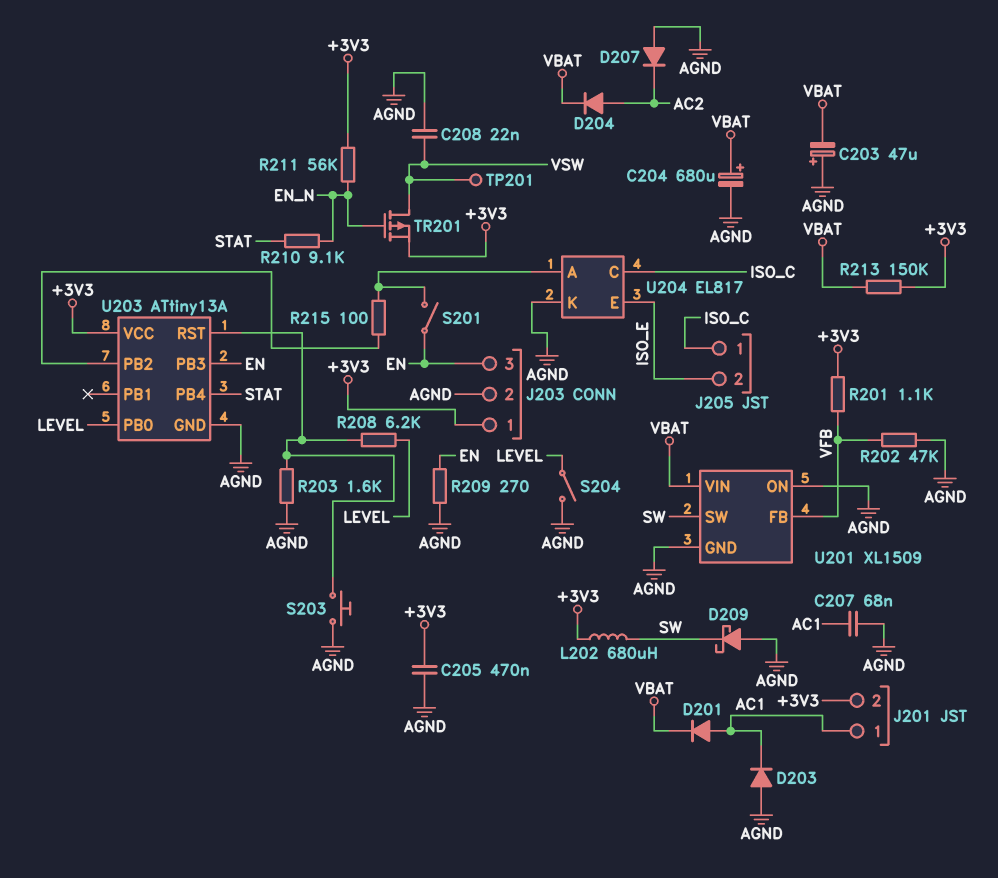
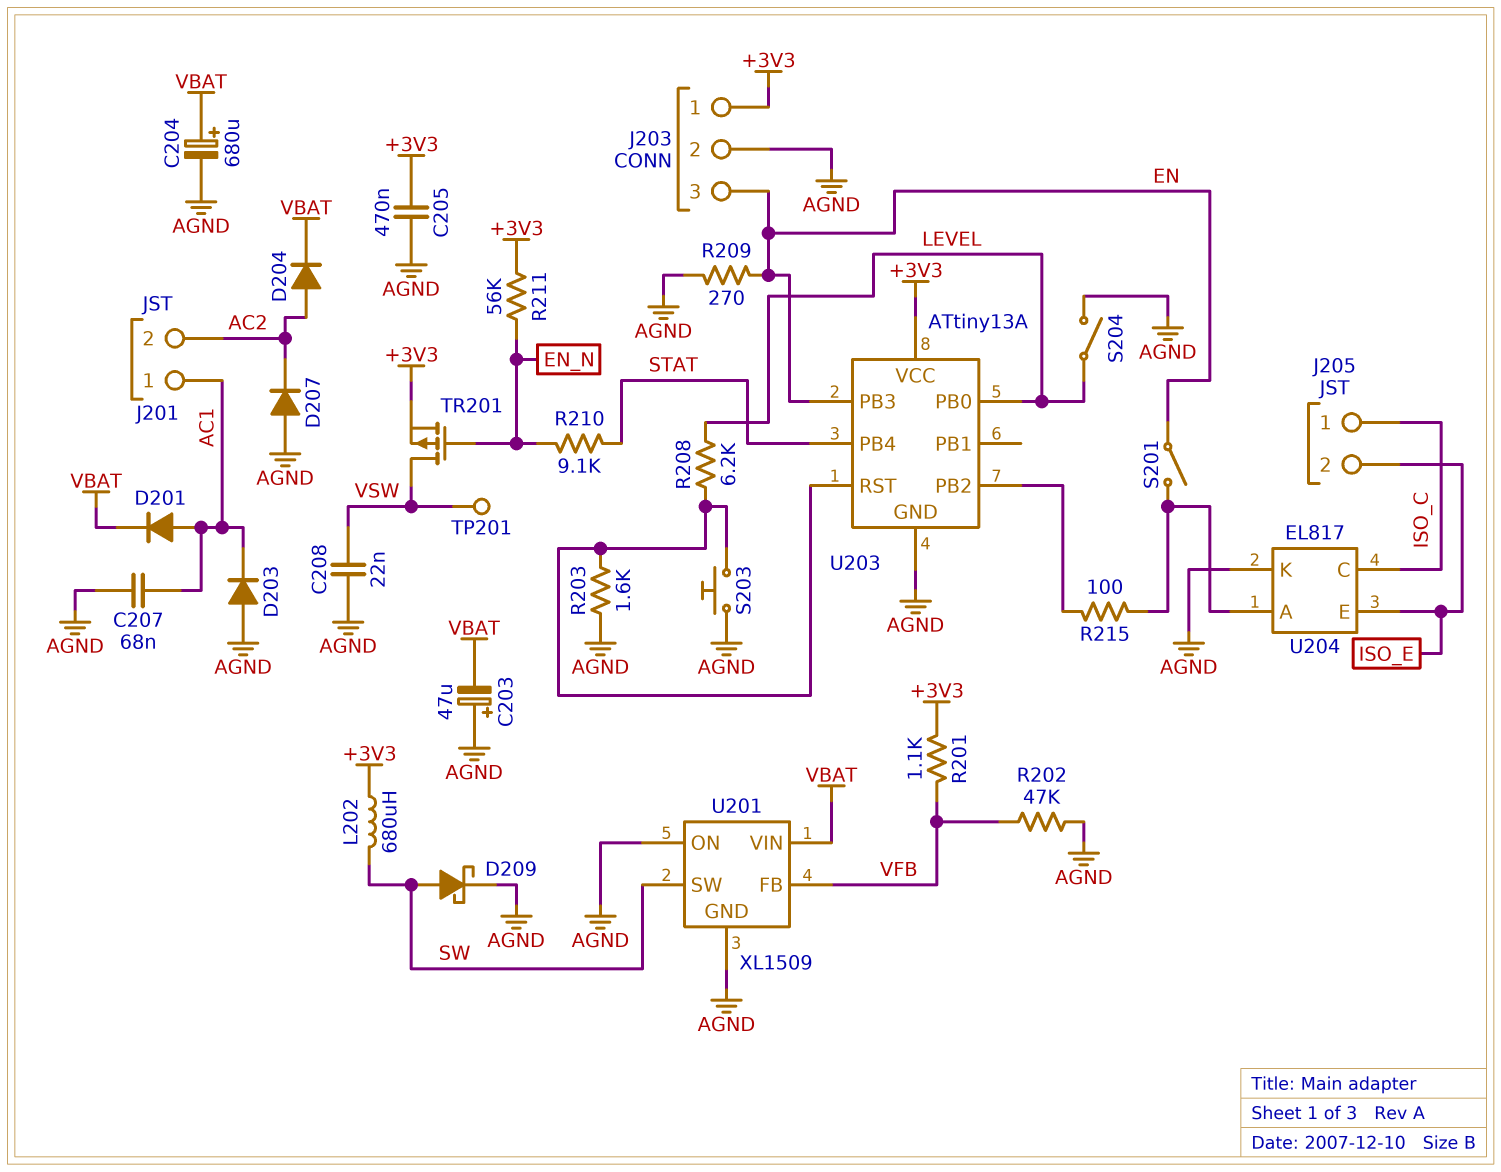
D209: schottky (A AGND, K SW) -> schottky (A SW, K AGND)
J201 pin 2: +3V3 -> AC2
R213: 150k (+3V3, VBAT) -> none

